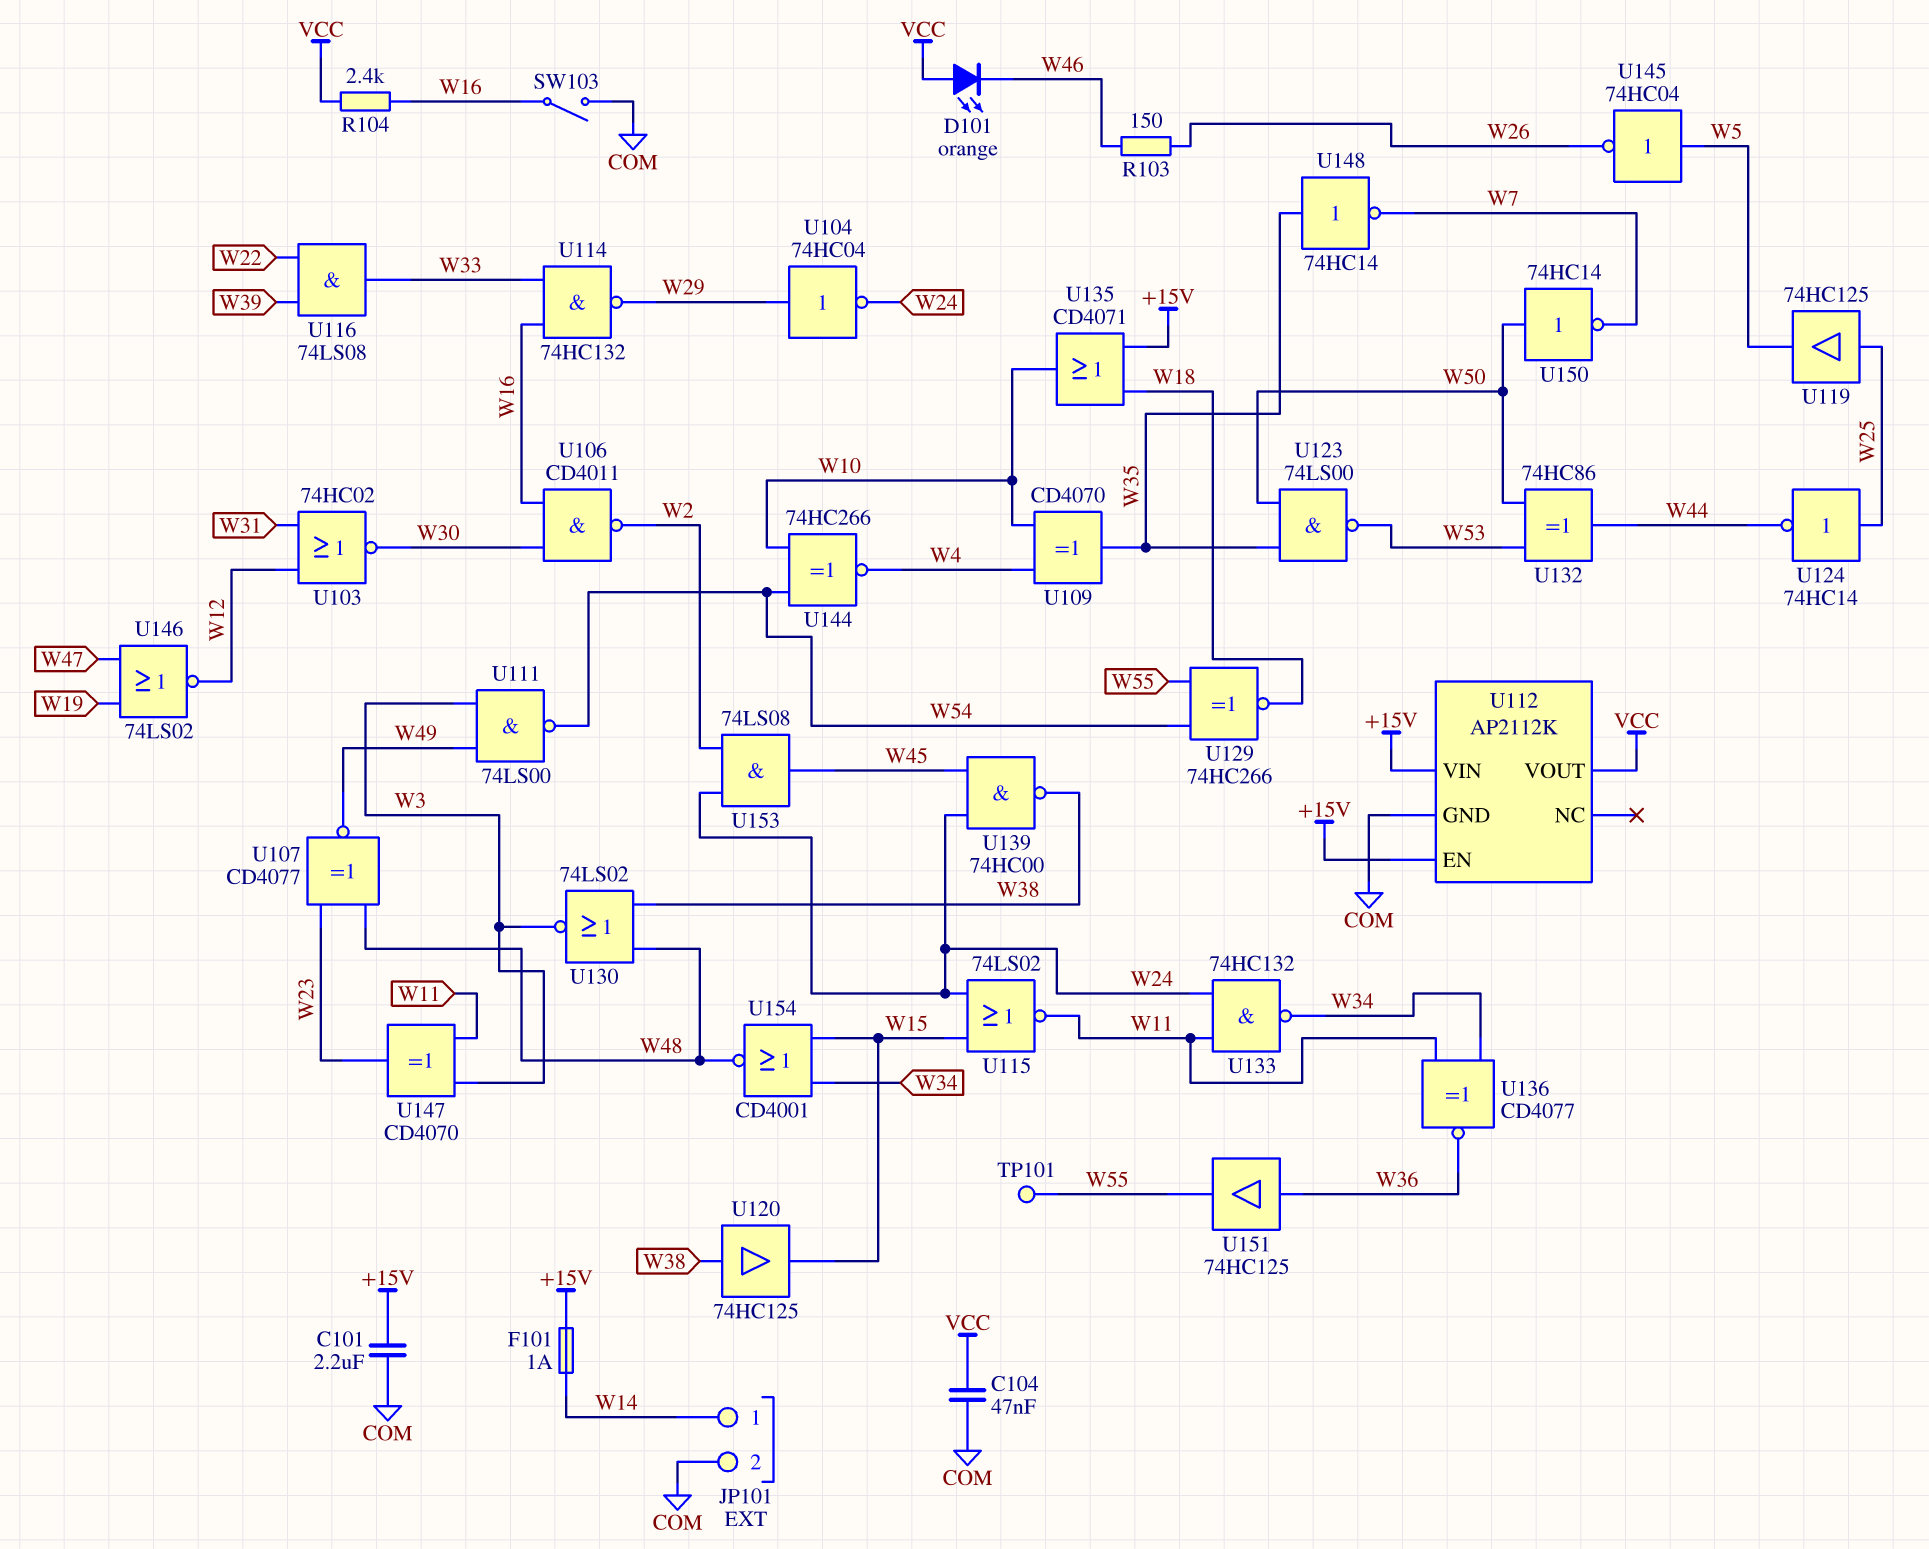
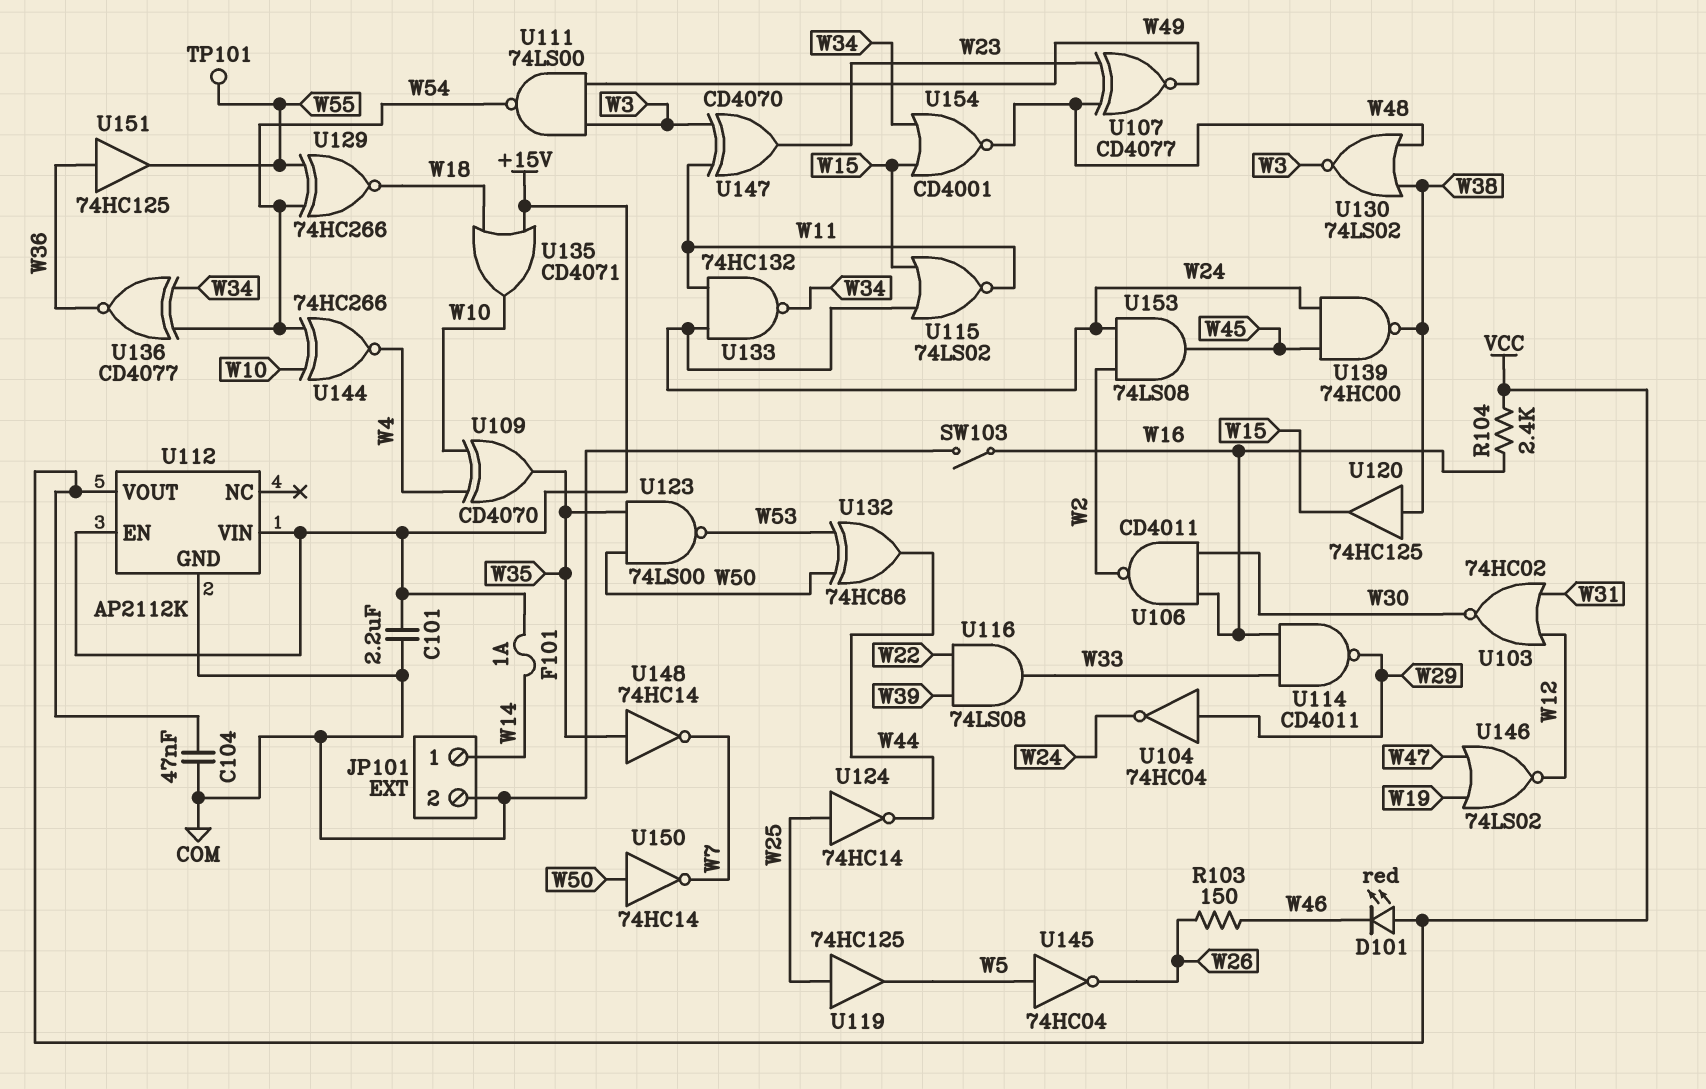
D101: LED orange (A VCC, K W46) -> LED red (A VCC, K W46)
U114: NAND 74HC132 (in W16, in W33, out W29) -> NAND CD4011 (in W16, in W33, out W29)
U136: XNOR CD4077 (in W11, in W34, out W36) -> XNOR CD4077 (in W34, in W54, out W36)

